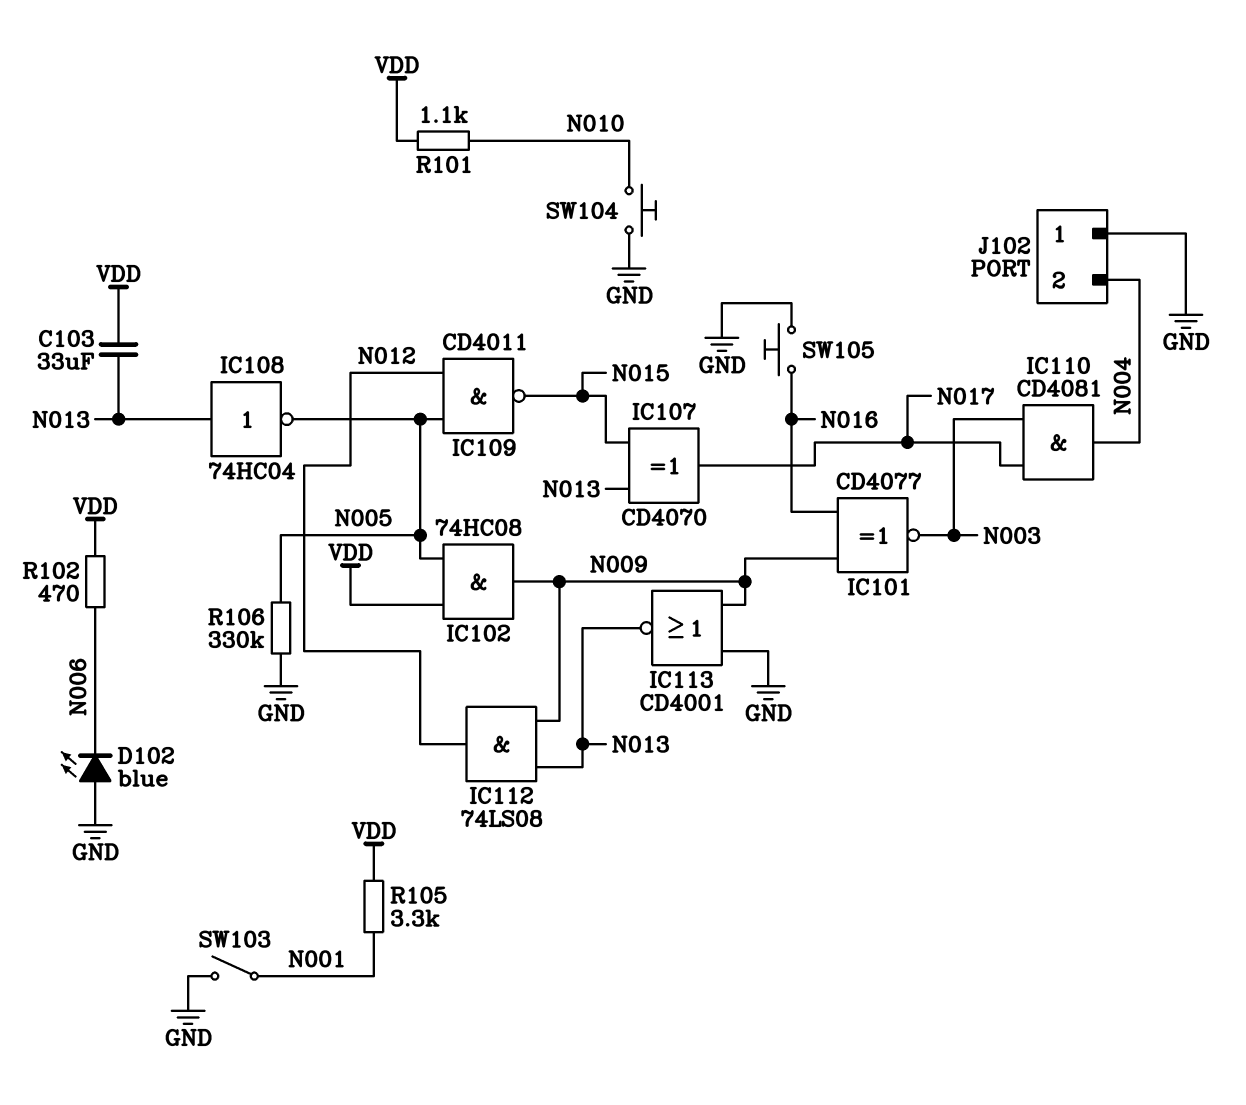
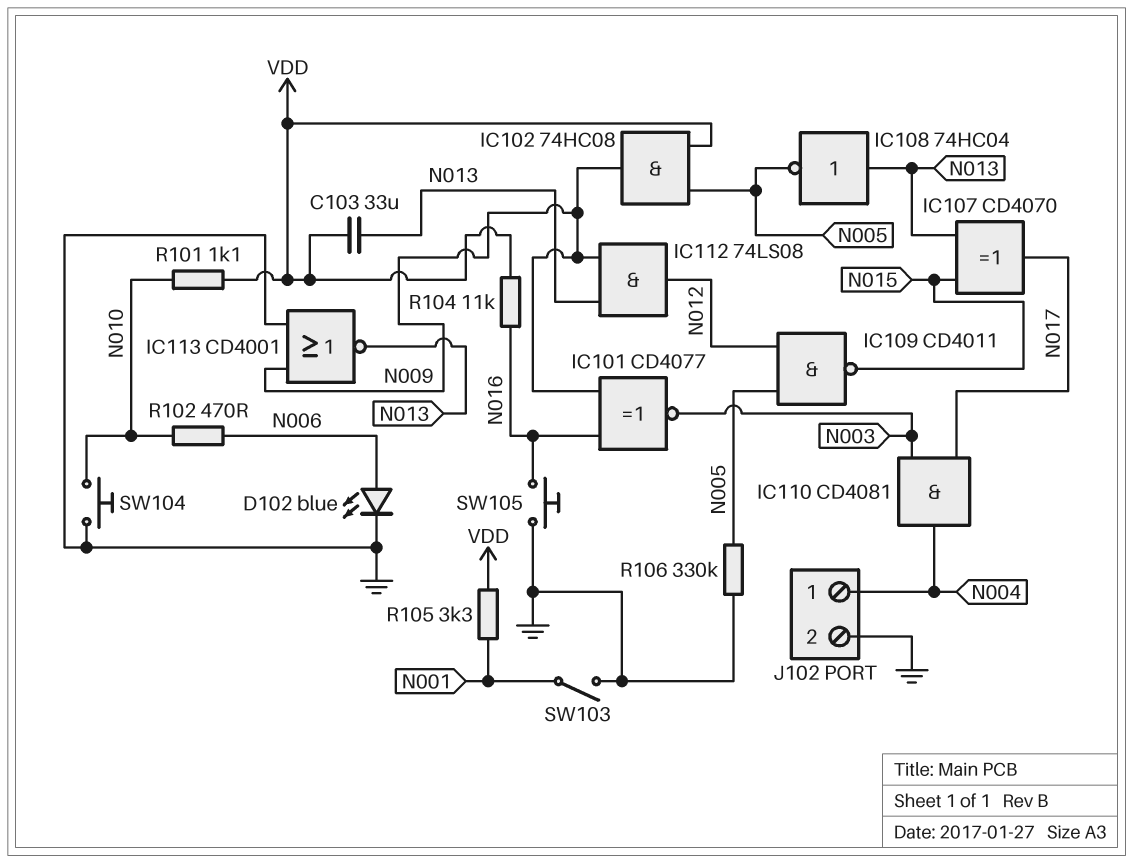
D102: LED blue (A GND, K N006) -> LED blue (A N006, K GND)
J102 pin 1: GND -> N004
J102 pin 2: N004 -> GND
R102: 470 (N006, VDD) -> 470 (N006, N010)
R104: none -> 11k (N016, VDD)

